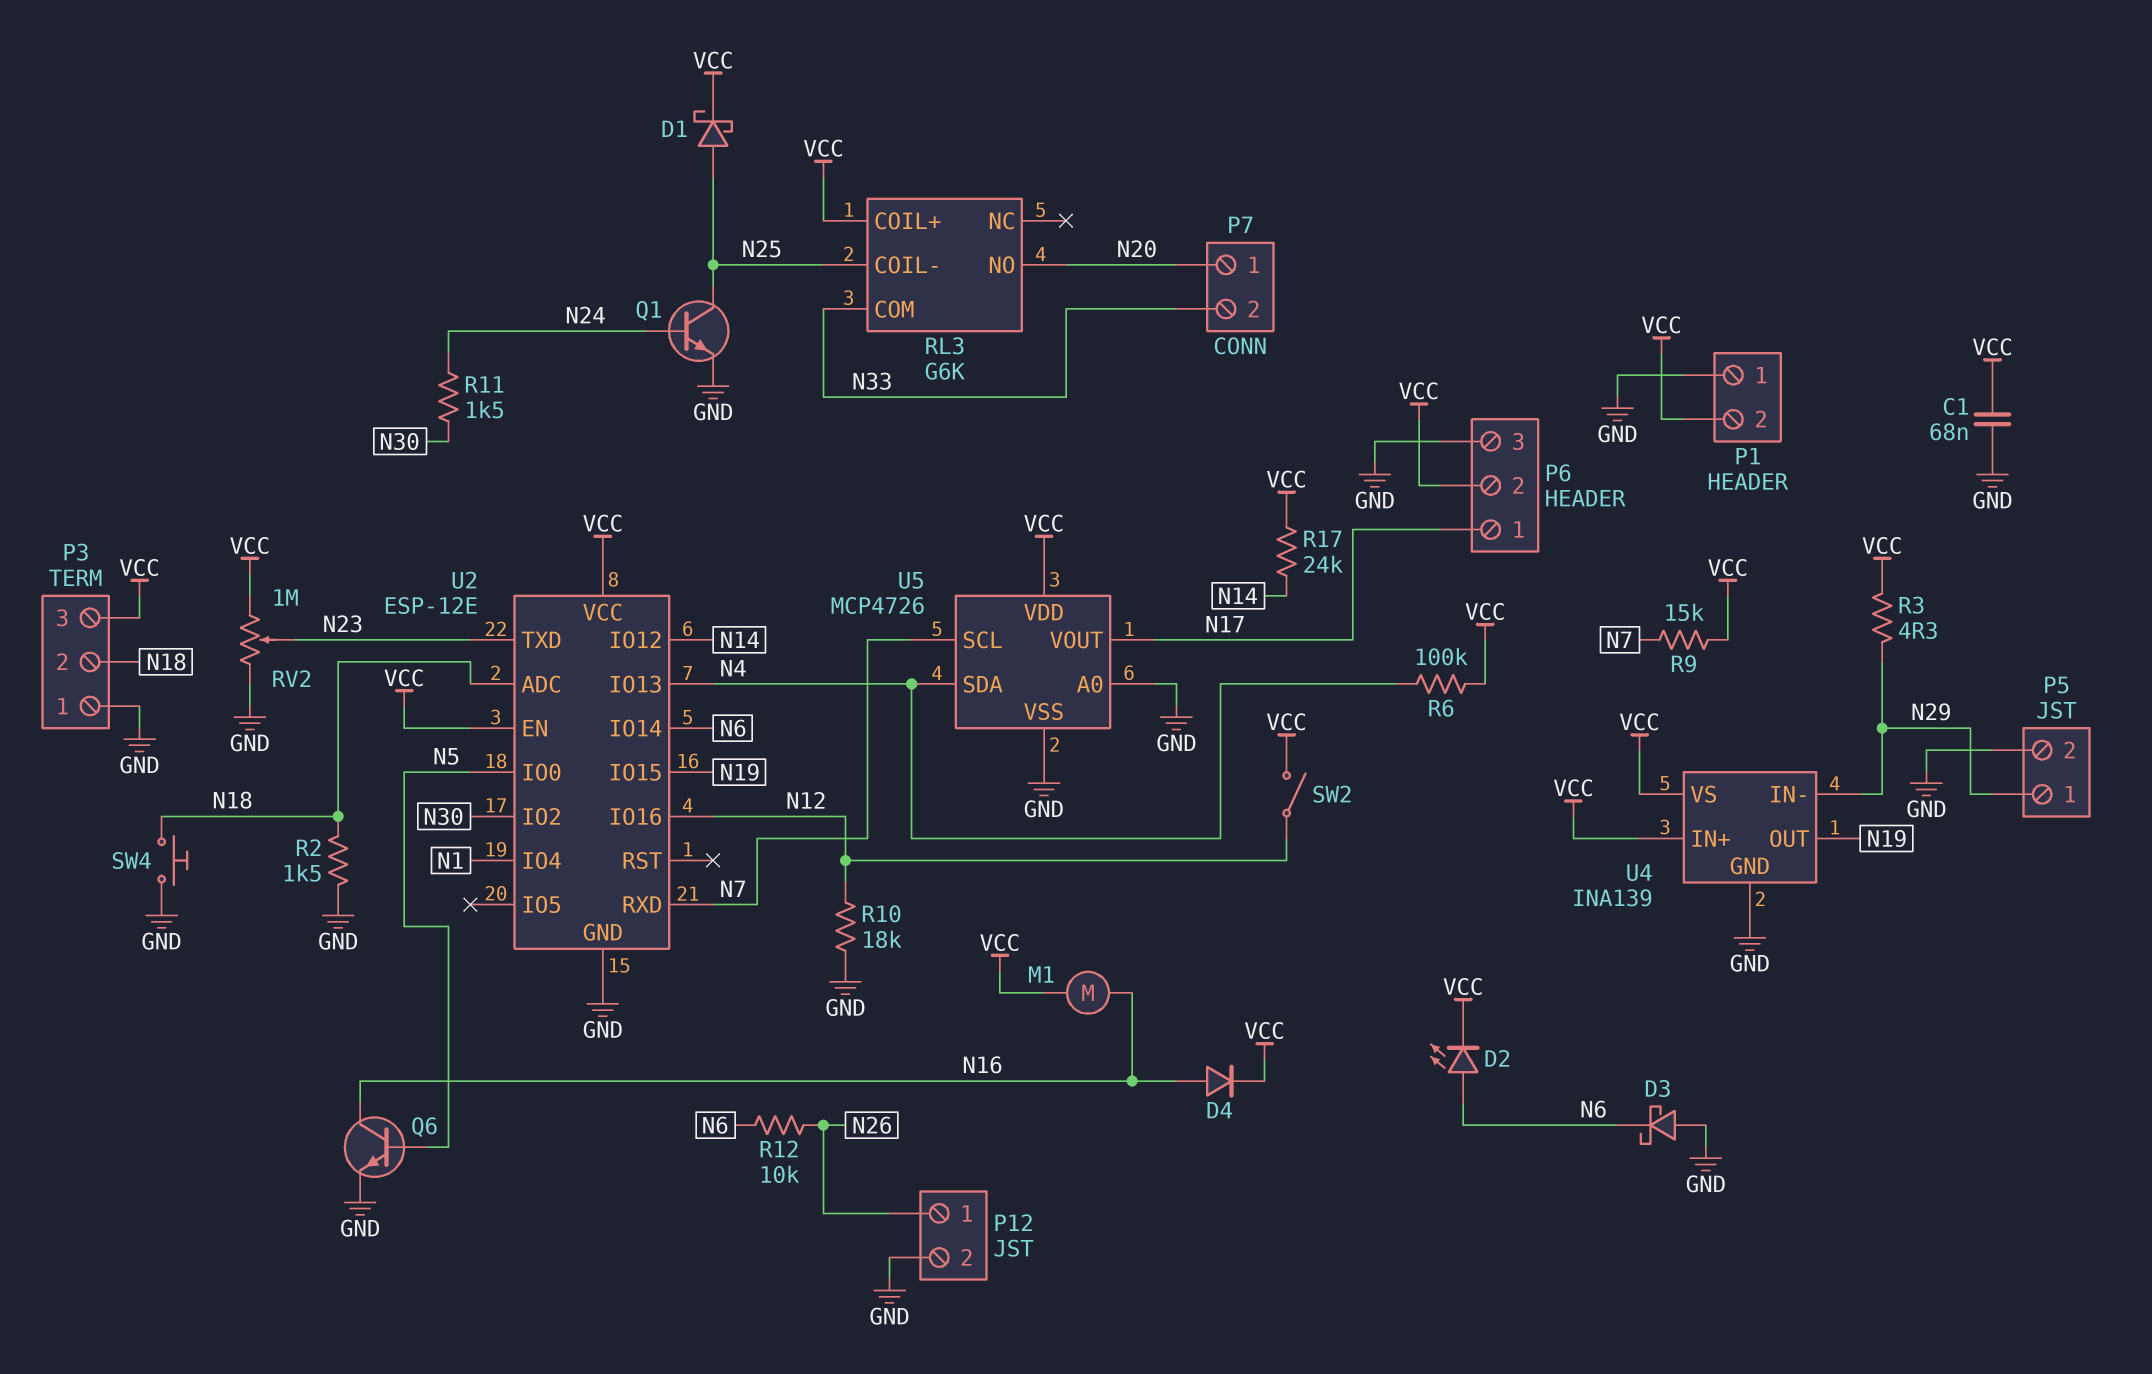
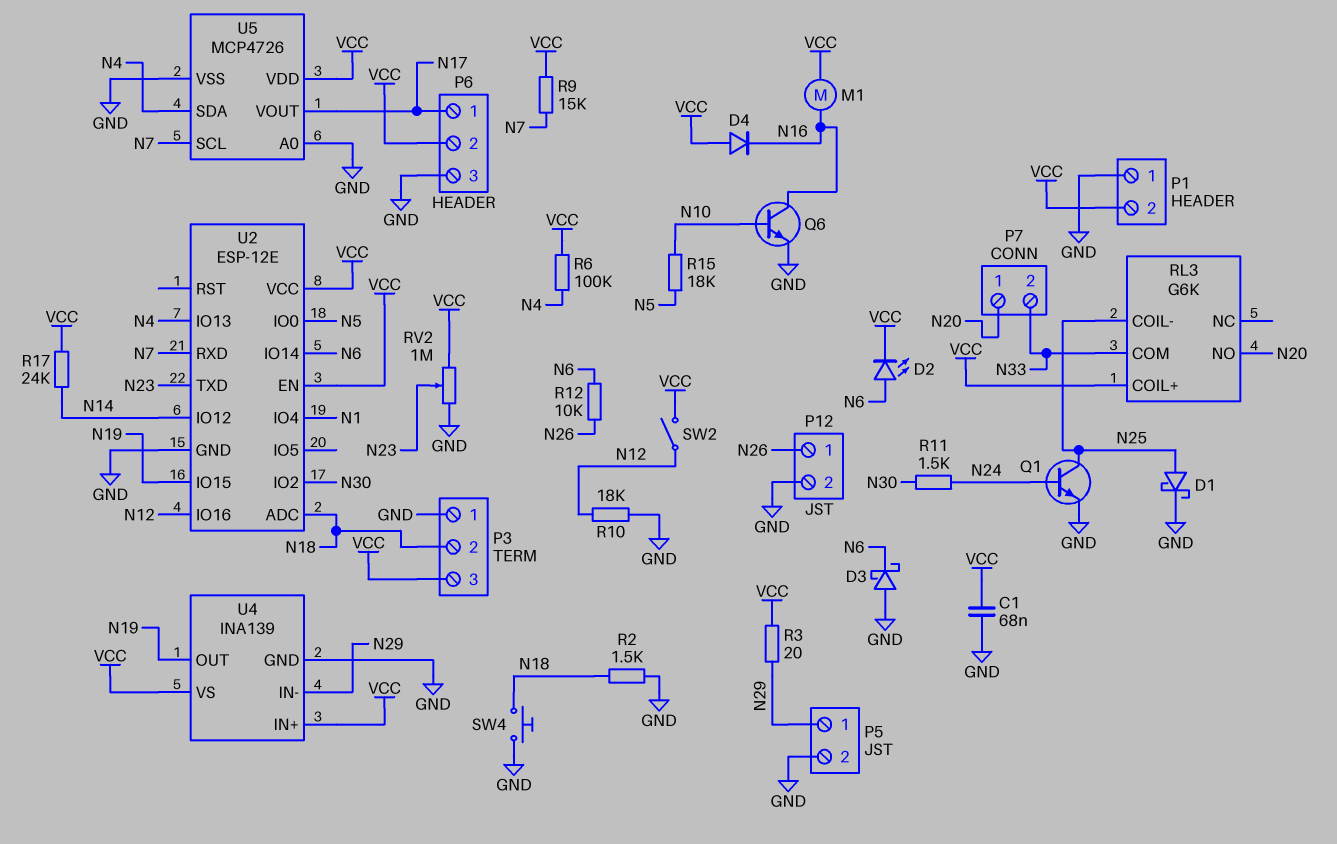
D1: schottky (A N25, K VCC) -> schottky (A N25, K GND)
D4: diode (A N16, K VCC) -> diode (A VCC, K N16)
Q6: NPN (B N5, C N16, E GND) -> NPN (B N10, C N16, E GND)
R3: 4.3 (N29, VCC) -> 20 (N29, VCC)
R15: none -> 18k (N5, N10)

